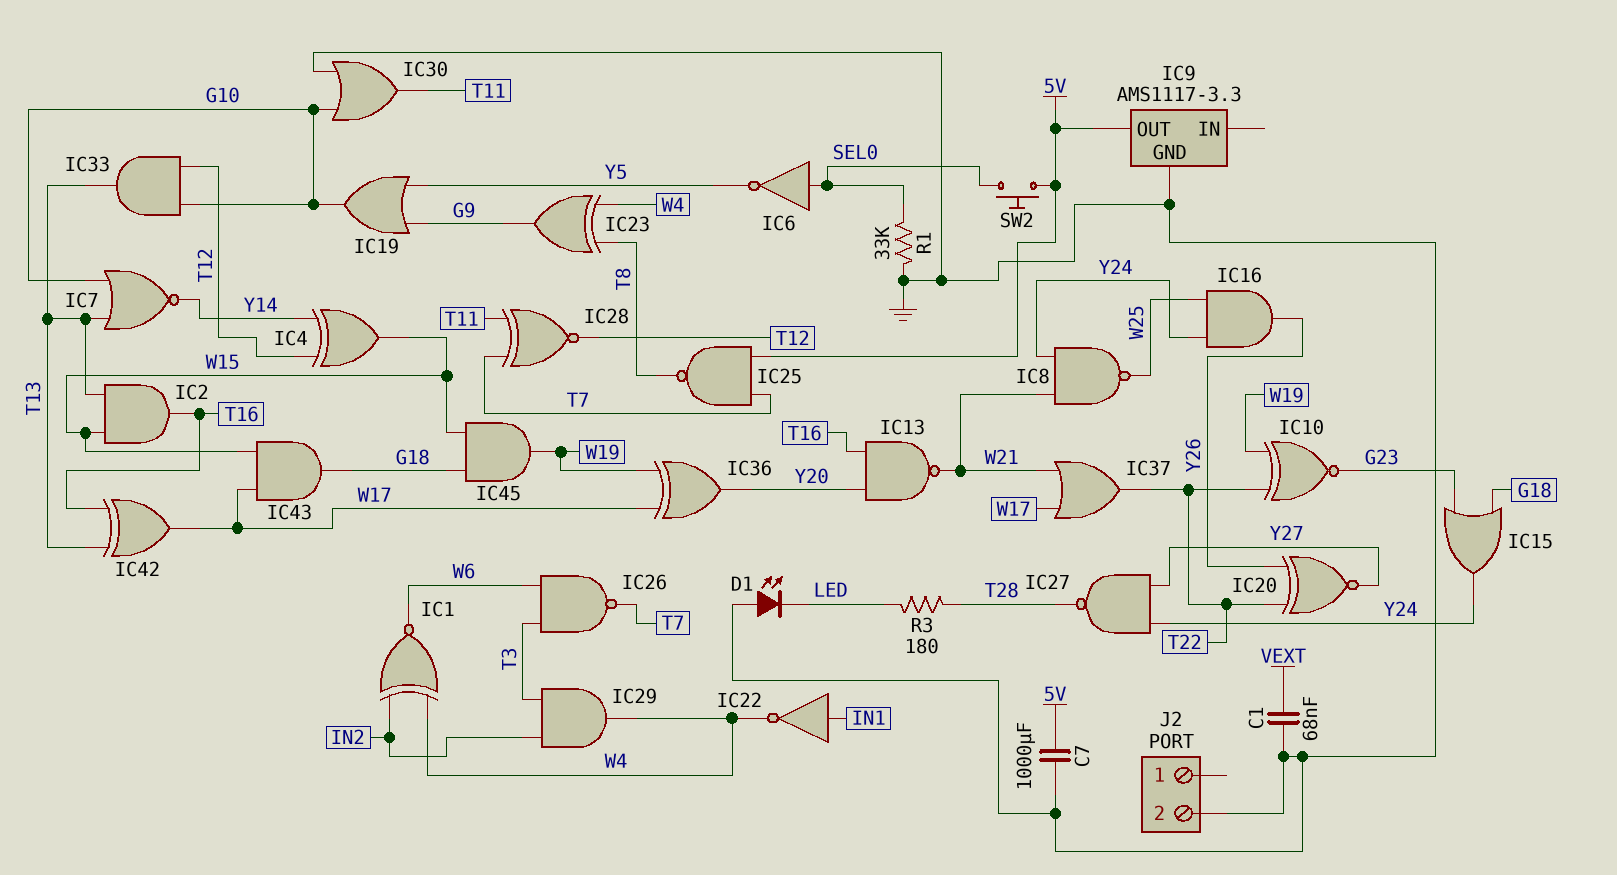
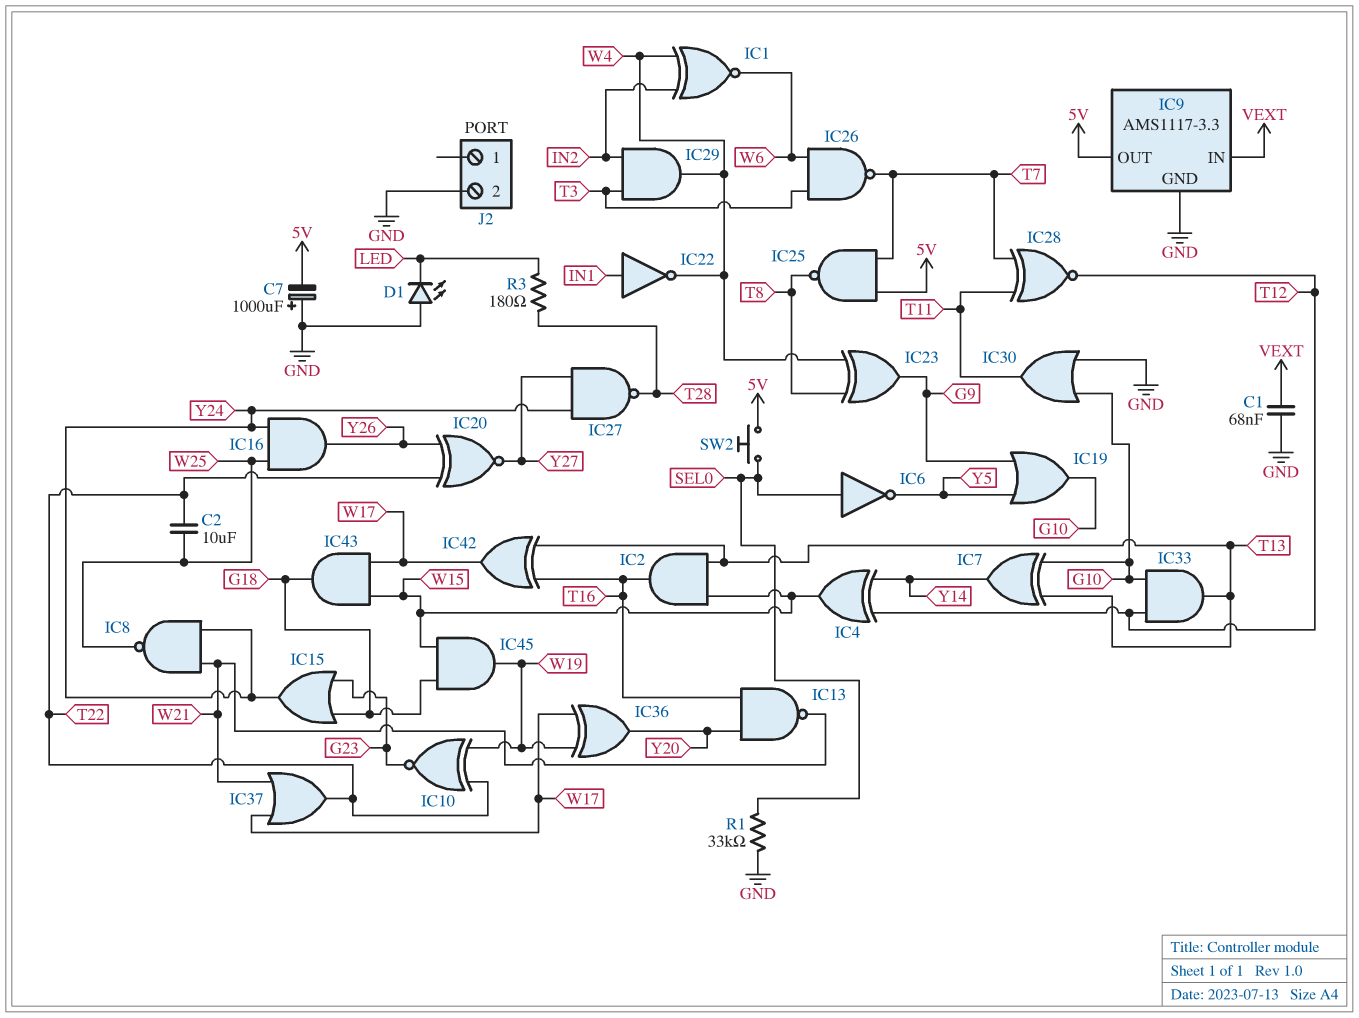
C2: none -> 10uF (T22, W25)
C7: 1000uF (5V, GND) -> 1000uF (plus GND, minus 5V)
IC7: NOR (in G10, in T13, out Y14) -> XOR (in G10, in T13, out Y14)
IC9 pin IN: none -> VEXT

